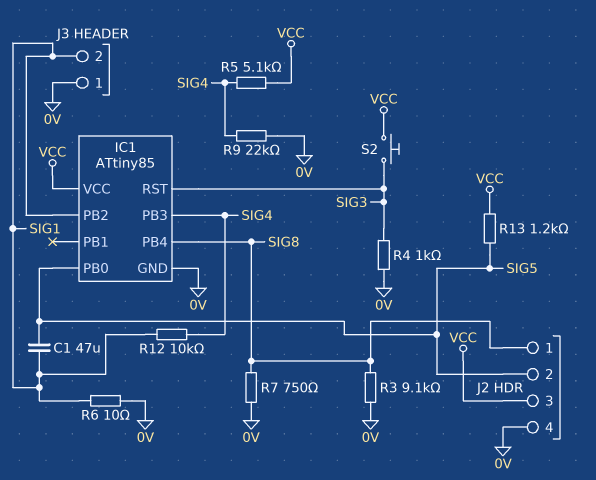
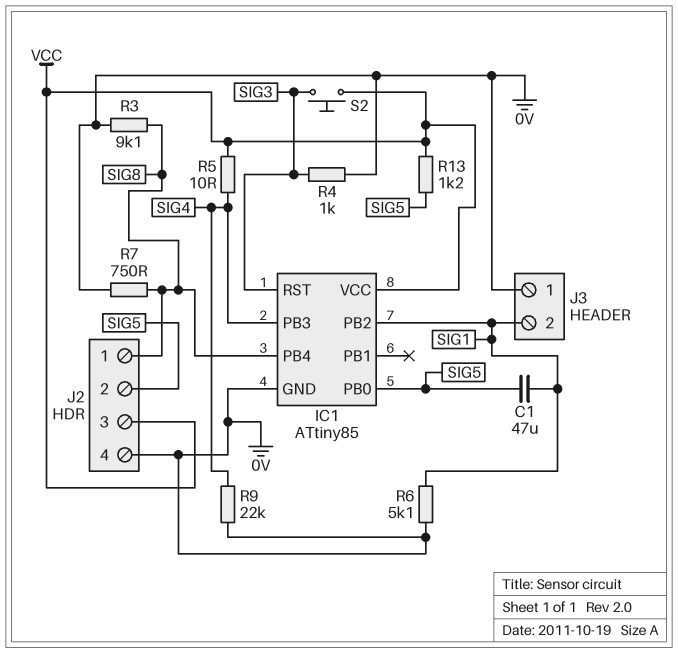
R5: 5.1k (SIG4, VCC) -> 10 (SIG4, VCC)
R6: 10 (0V, SIG1) -> 5.1k (0V, SIG1)
R12: 10k (SIG1, SIG4) -> none

